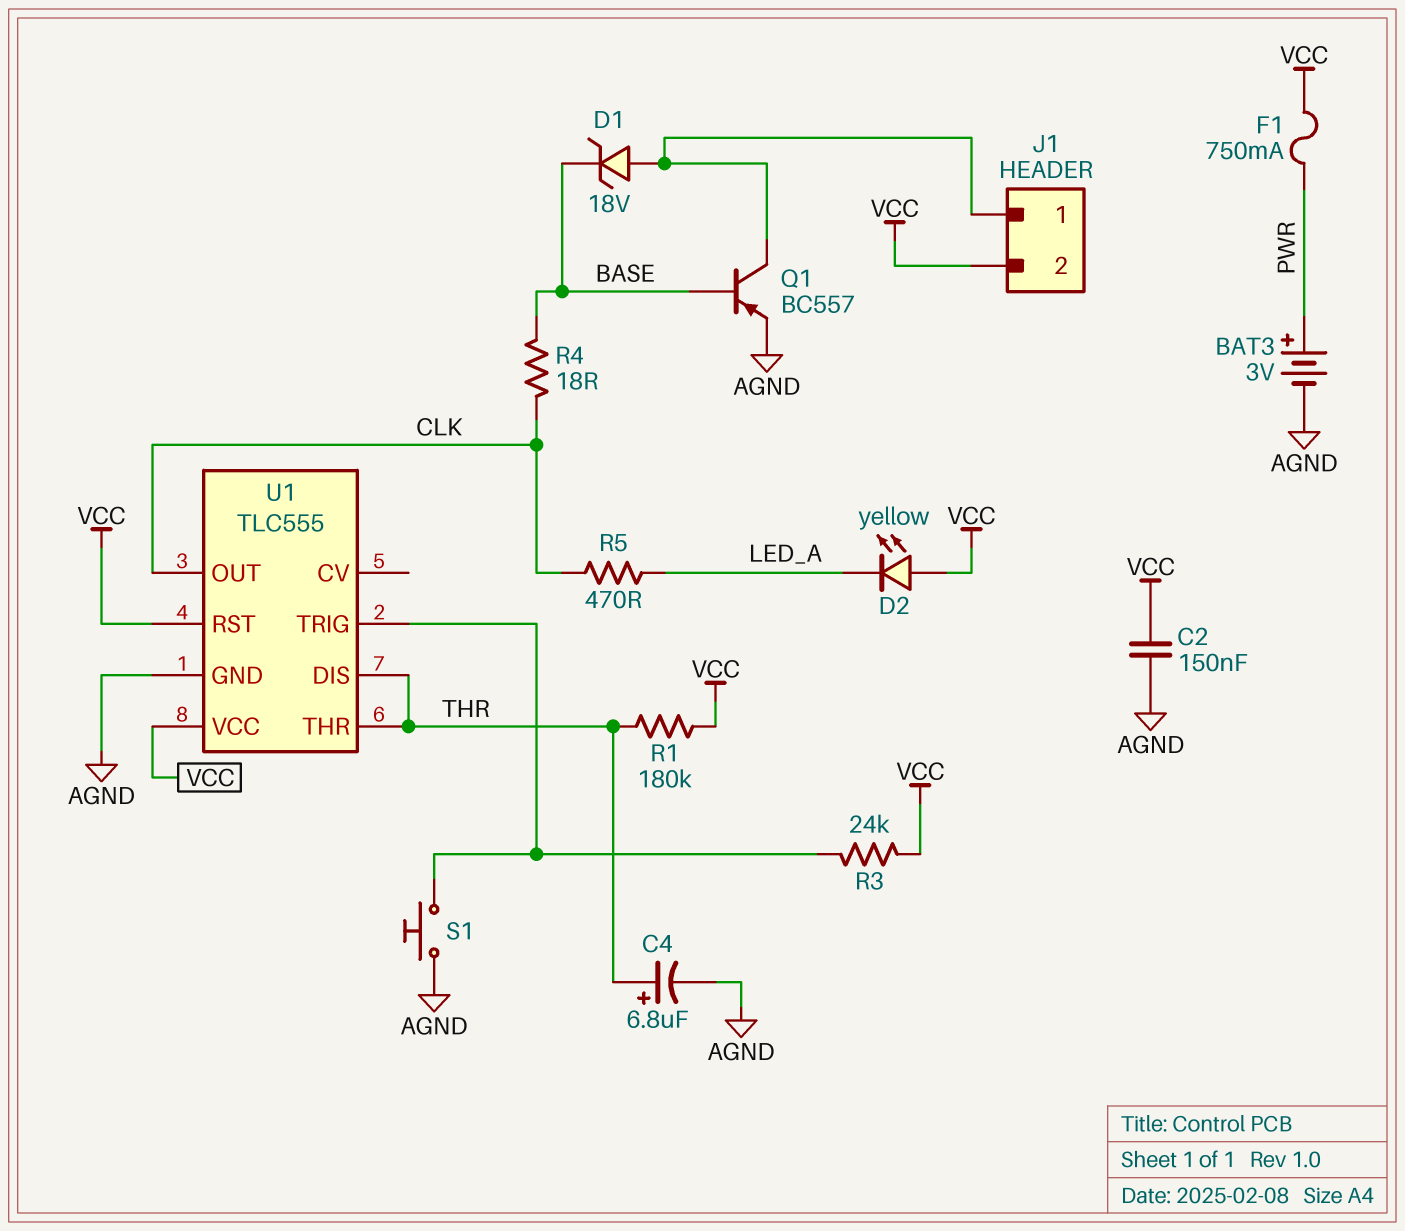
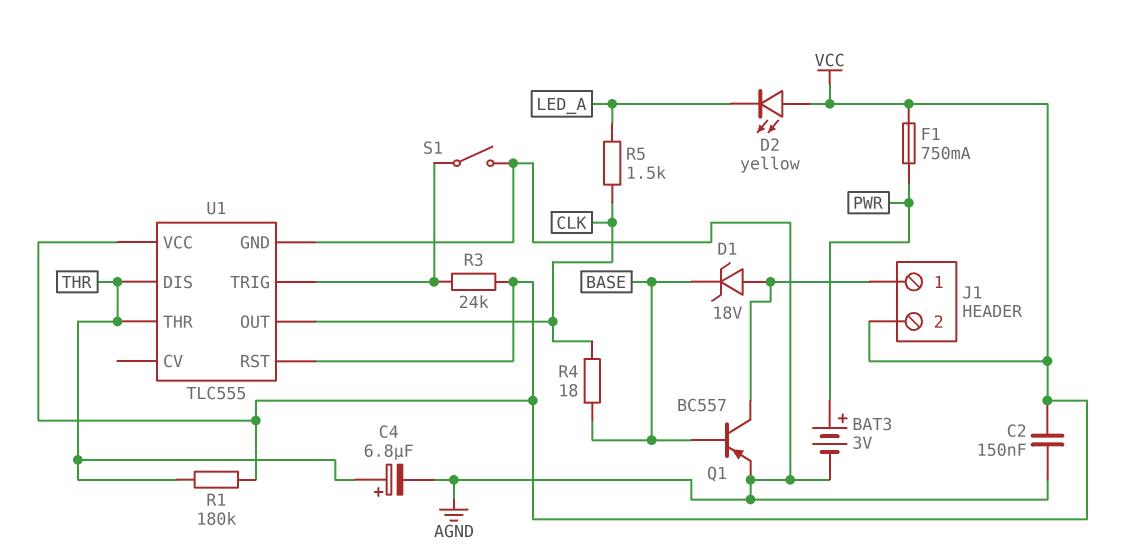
R5: 470 (CLK, LED_A) -> 1.5k (CLK, LED_A)
S1: button (AGND, U1/TRIG) -> switch (AGND, U1/TRIG)

